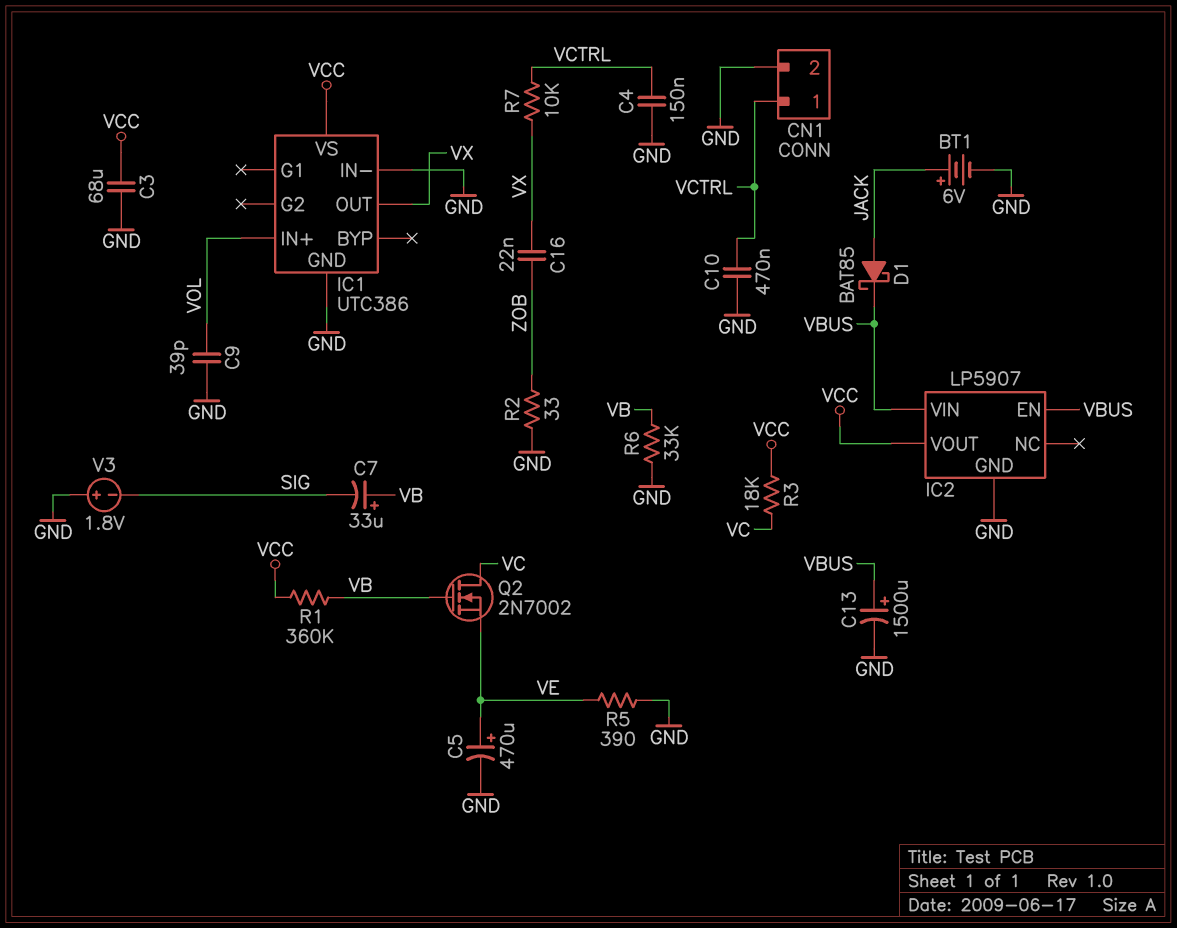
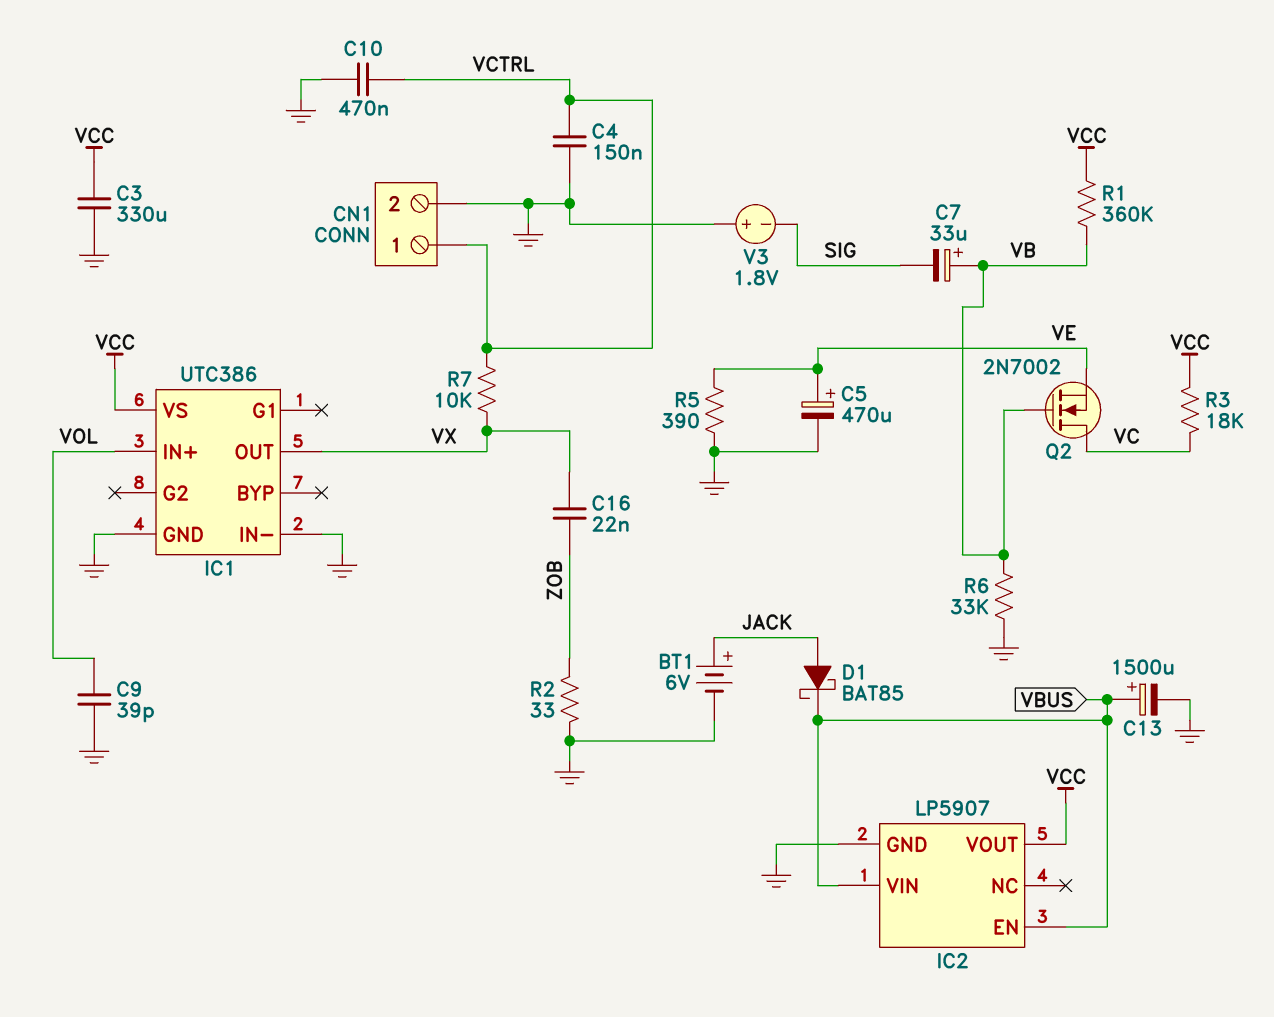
C3: 68uF (GND, VCC) -> 330uF (GND, VCC)

